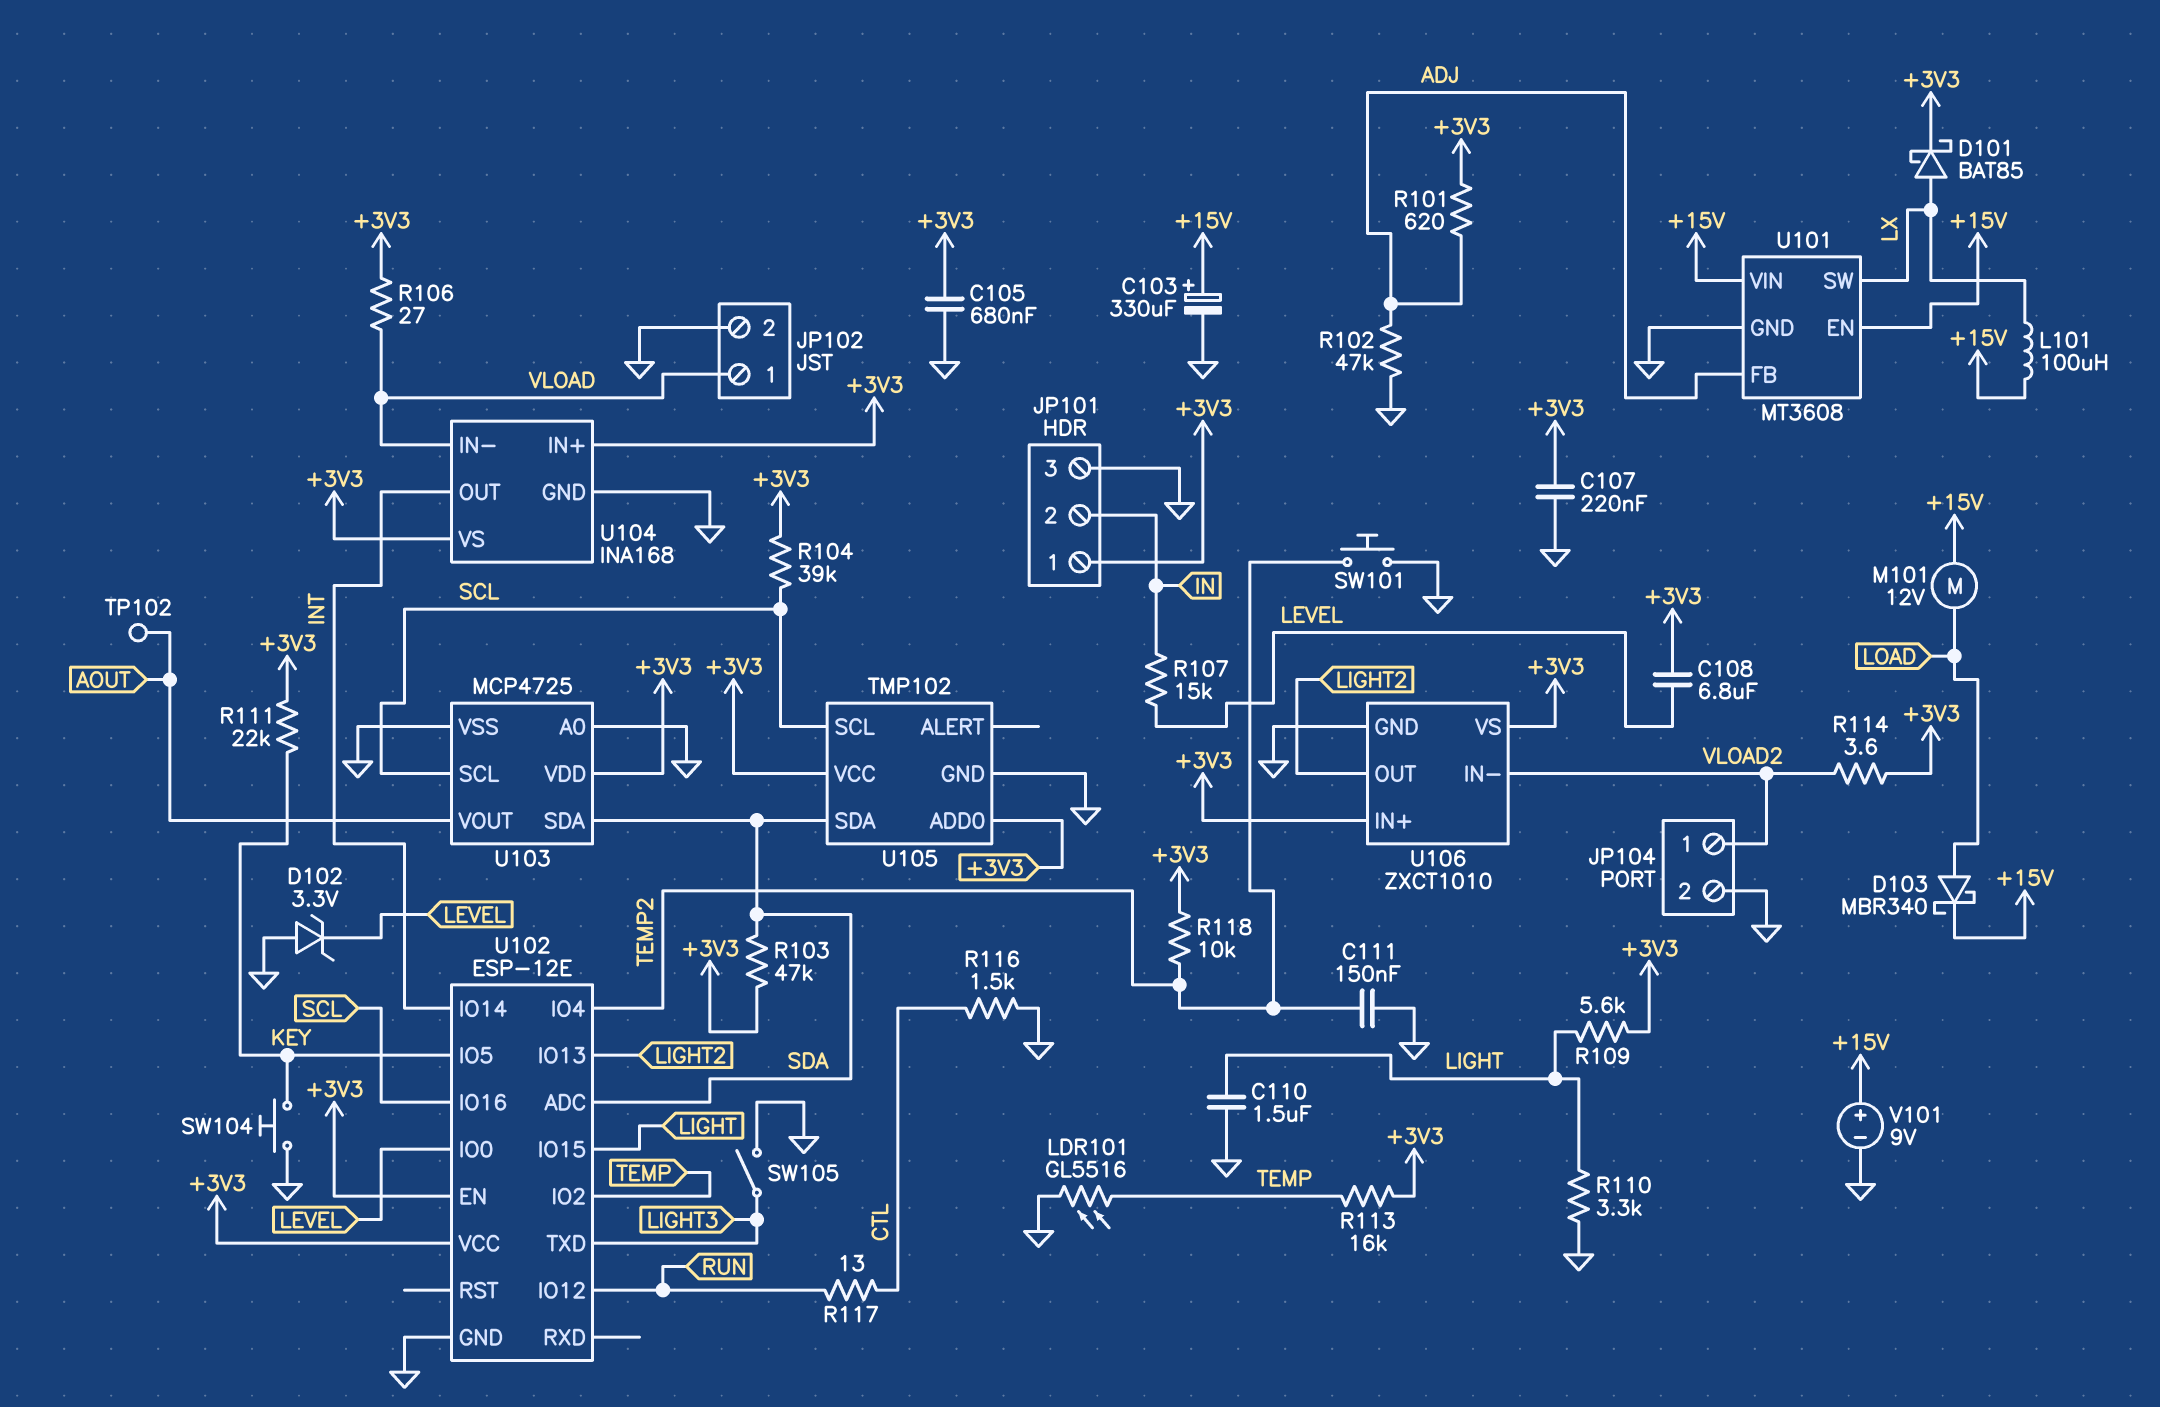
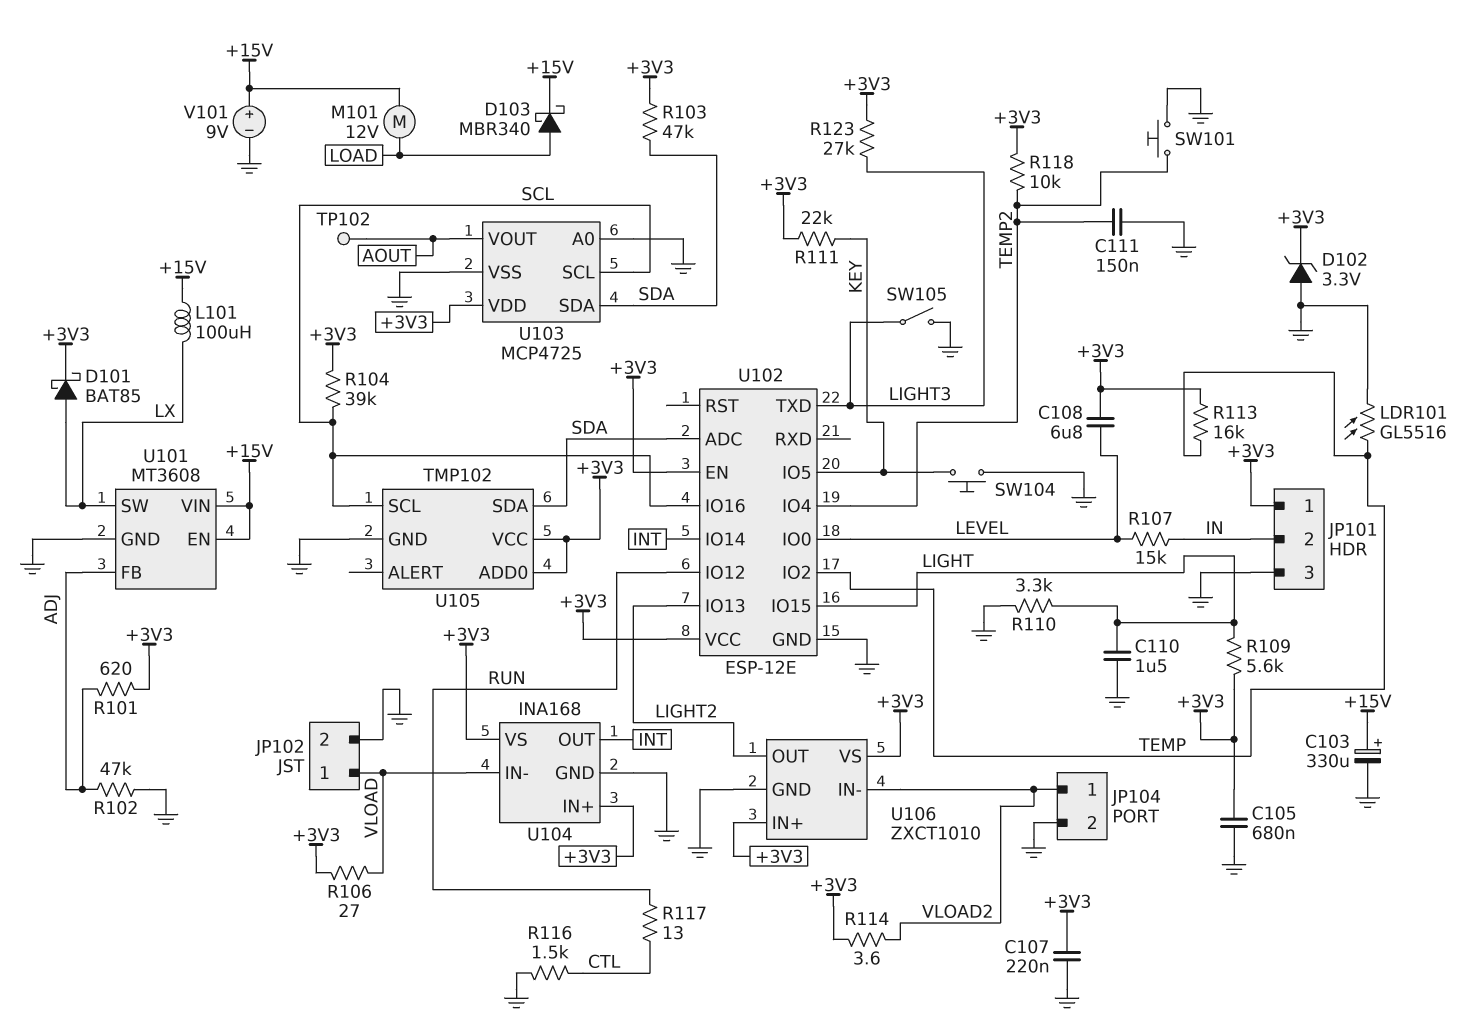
D102: zener 3.3V (A GND, K LEVEL) -> zener 3.3V (A GND, K +3V3)
R123: none -> 27k (+3V3, LIGHT3)

